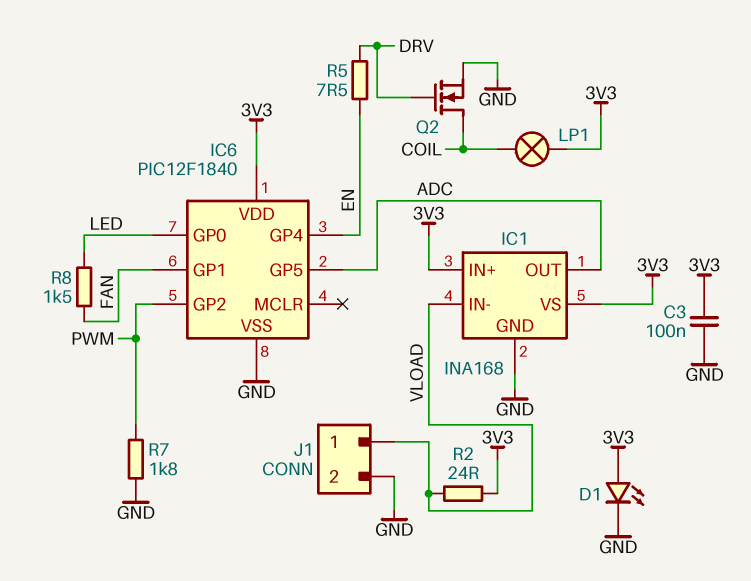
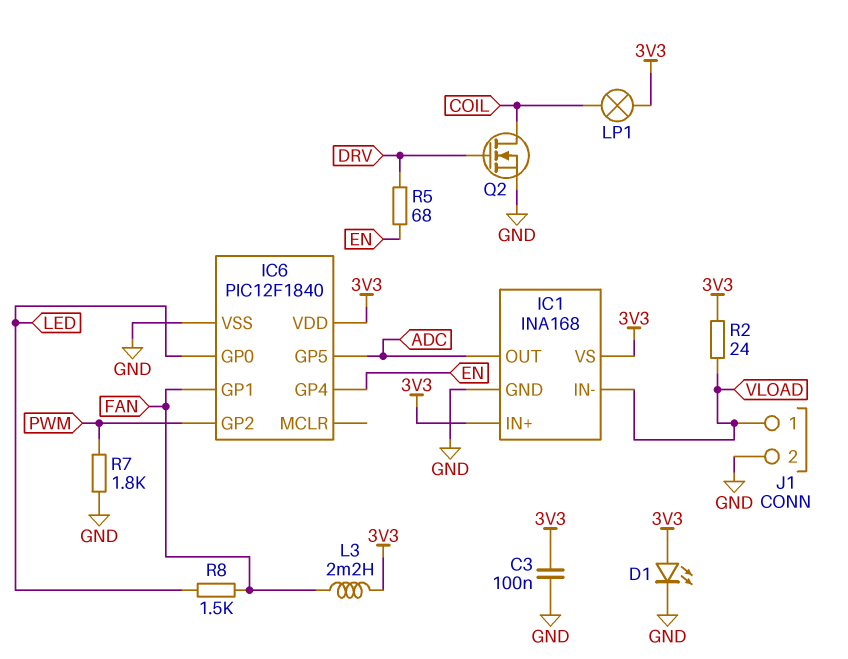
L3: none -> 2.2mH (3V3, FAN)
R5: 7.5 (DRV, EN) -> 68 (DRV, EN)

